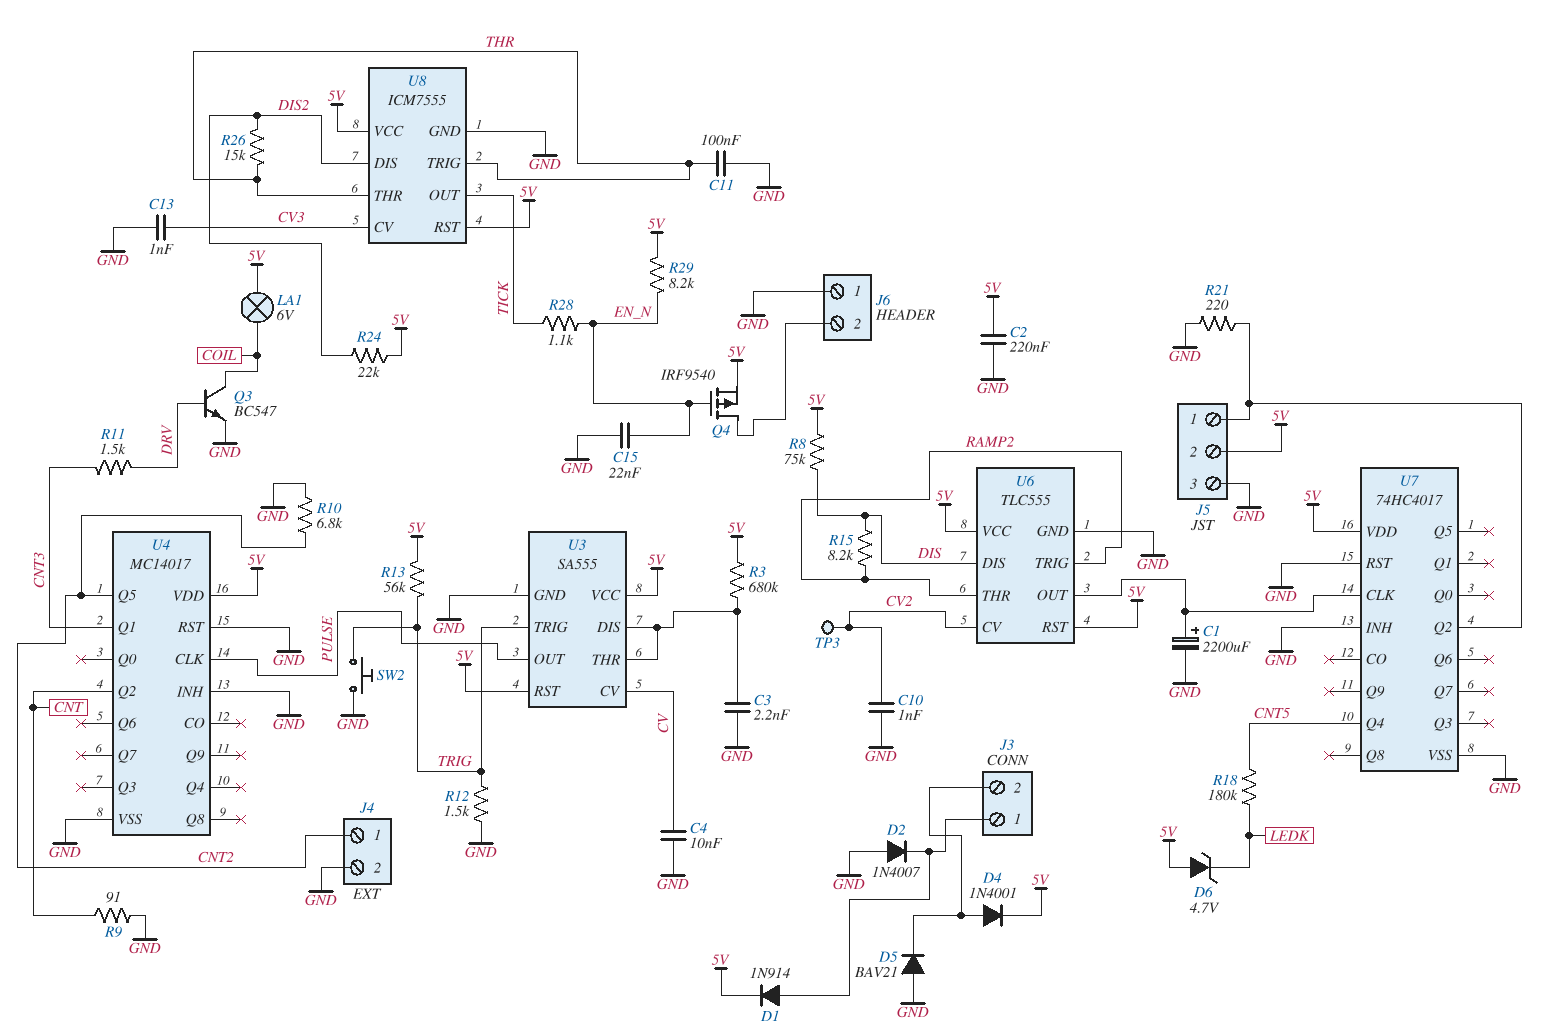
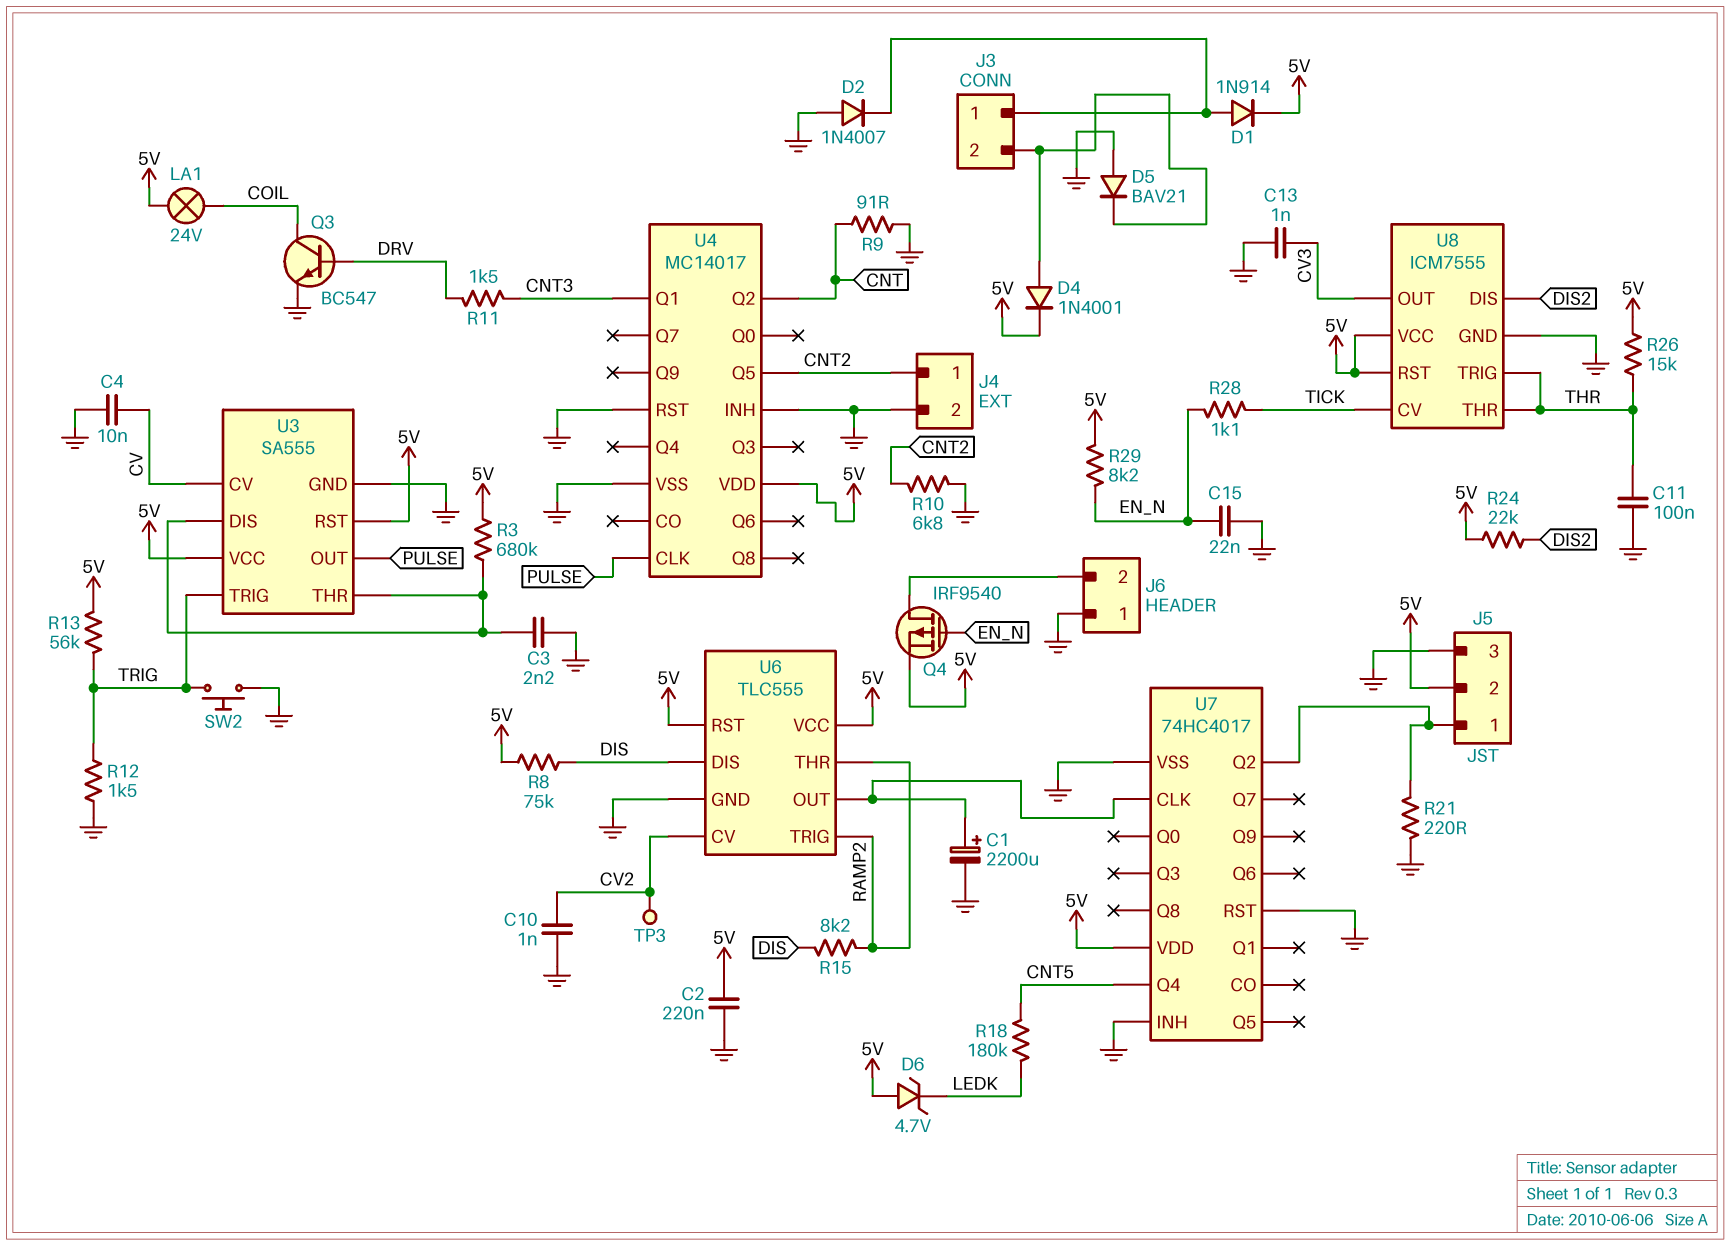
LA1: lamp 6V (5V, COIL) -> lamp 24V (5V, COIL)
R26: 15k (DIS2, THR) -> 15k (5V, THR)
U8 pin CV: CV3 -> TICK
U8 pin OUT: TICK -> CV3

